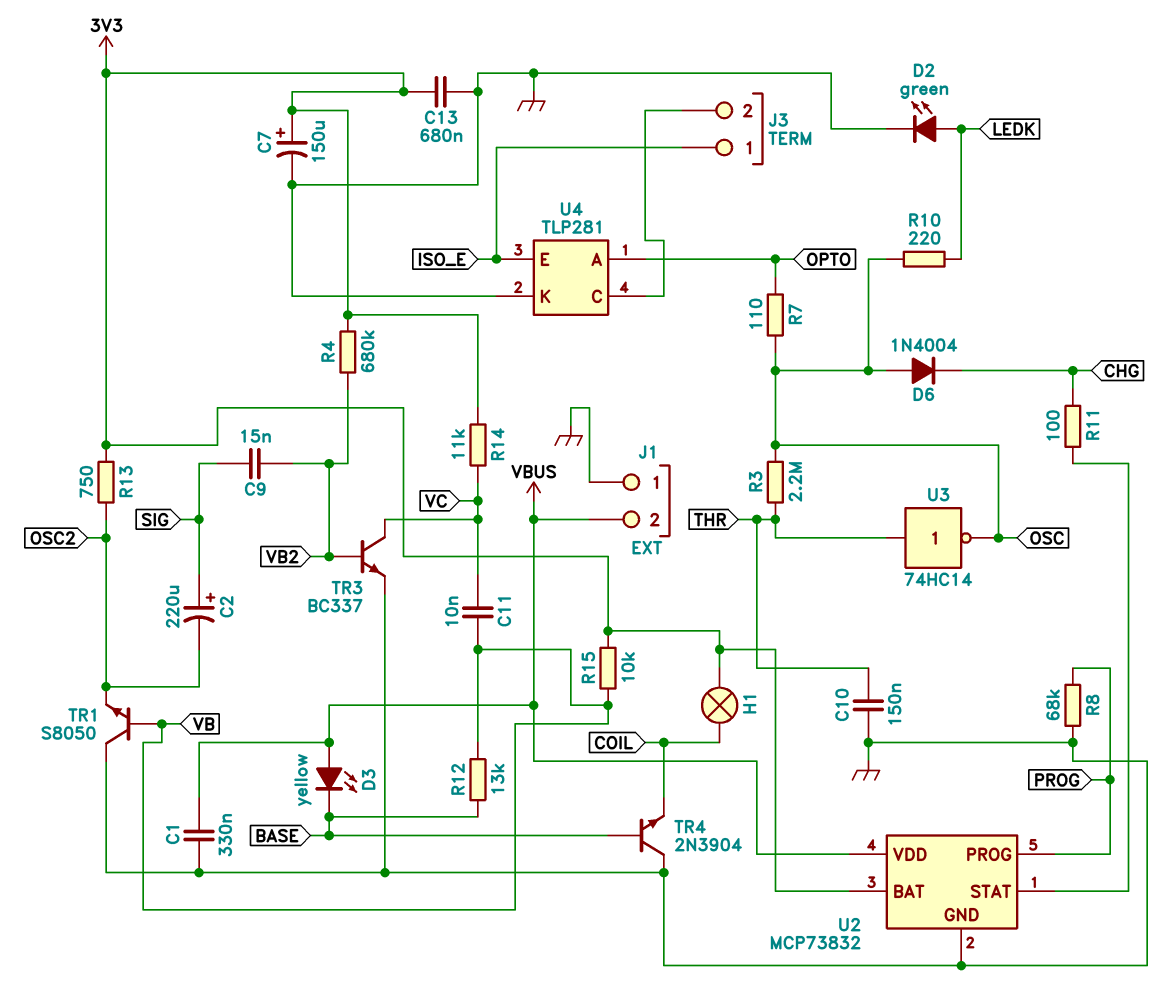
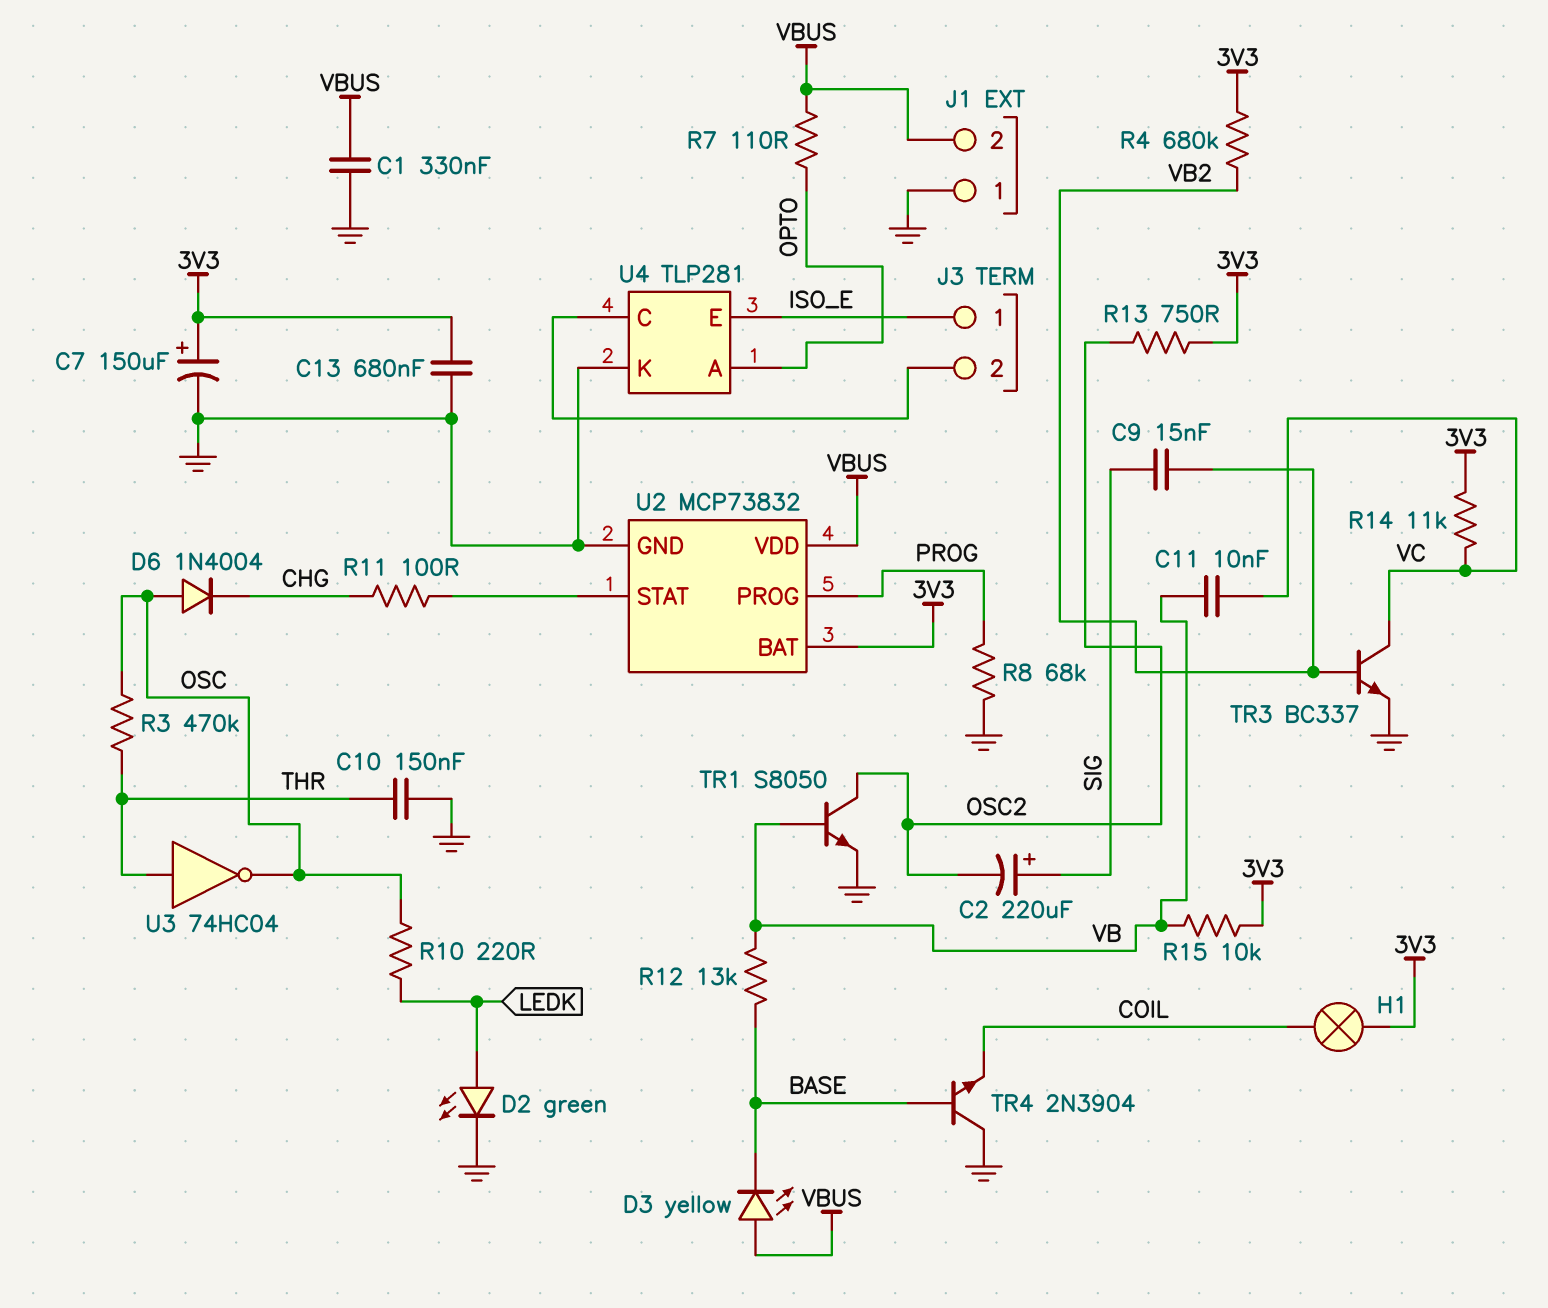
R3: 2.2M (OSC, THR) -> 470k (OSC, THR)
R7: 110 (OPTO, OSC) -> 110 (OPTO, VBUS)
TR1: NPN S8050 (B VB, C GND, E OSC2) -> NPN S8050 (B VB, C OSC2, E GND)
U3: NOT 74HC14 (in THR, out OSC) -> NOT 74HC04 (in THR, out OSC)

